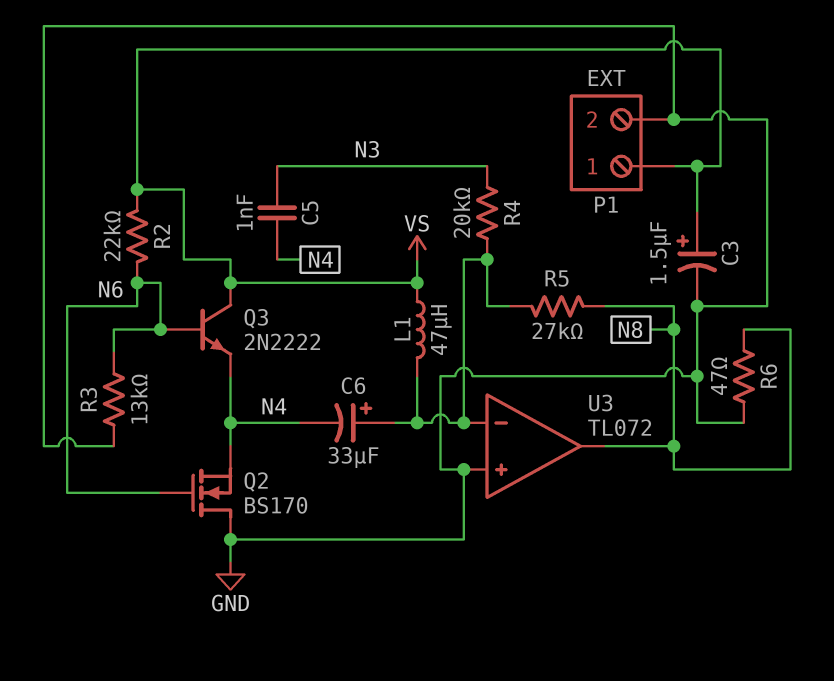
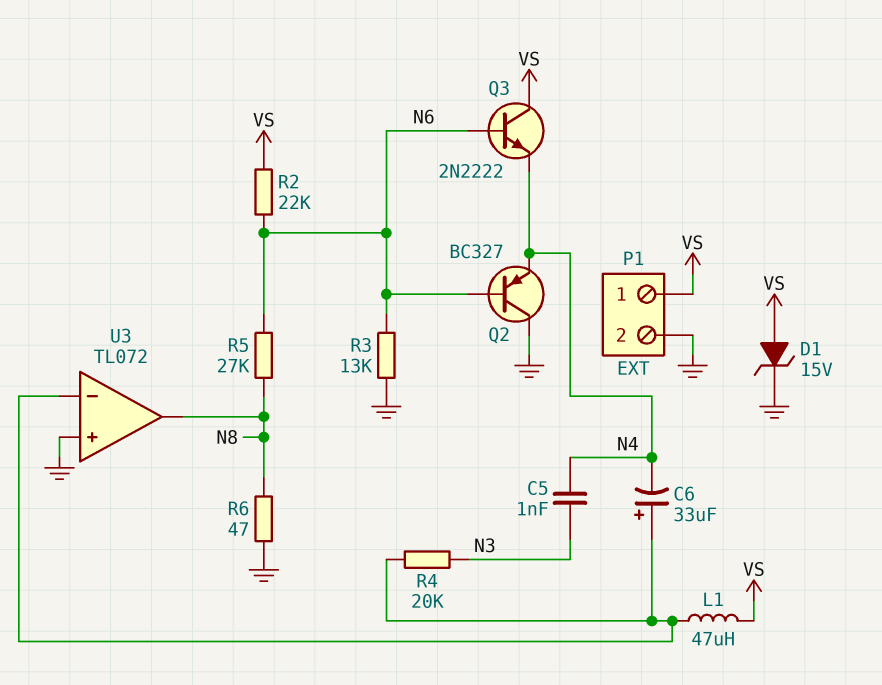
C3: 1.5uF (plus VS, minus GND) -> none
D1: none -> zener 15V (A VS, K GND)
Q2: NMOS BS170 (G N6, D GND, S N4) -> PNP BC327 (B N6, C GND, E N4)
R5: 27k (N8, U3/in-) -> 27k (N6, N8)

